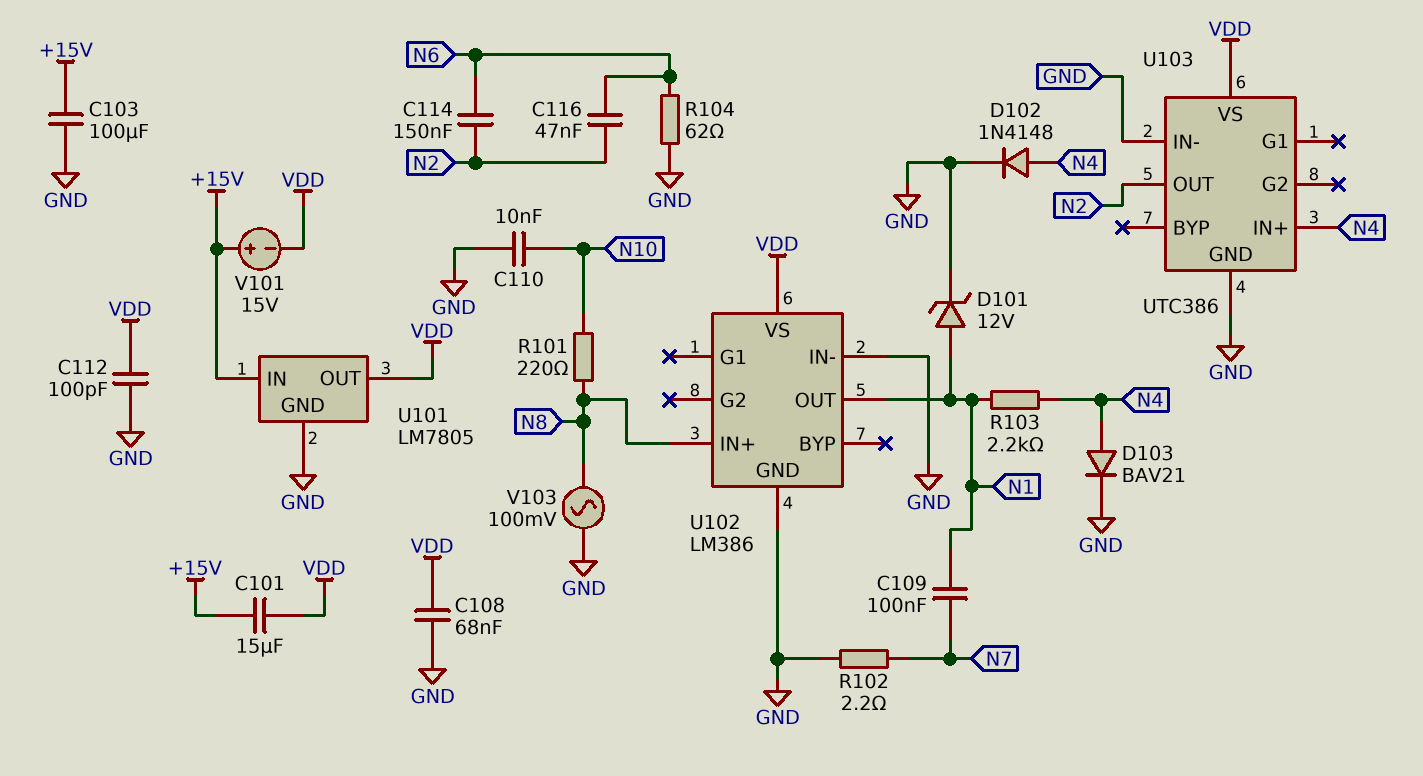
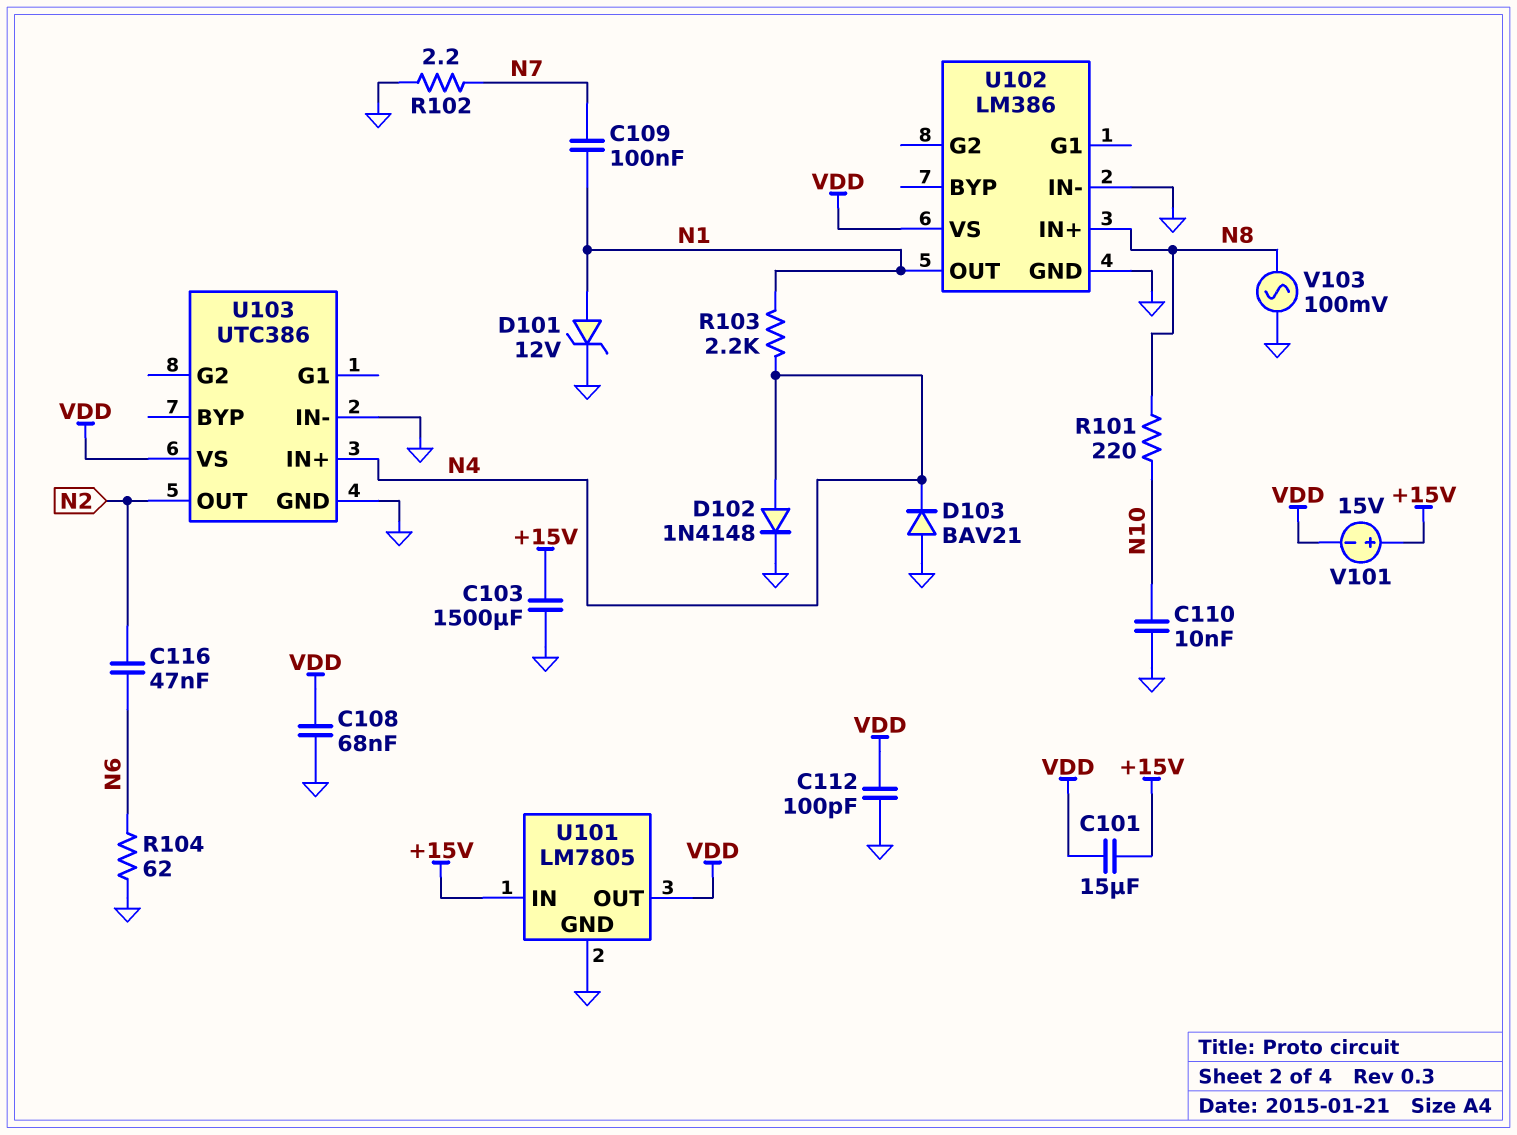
C103: 100uF (+15V, GND) -> 1500uF (+15V, GND)
C114: 150nF (N2, N6) -> none
D103: diode BAV21 (A N4, K GND) -> diode BAV21 (A GND, K N4)

